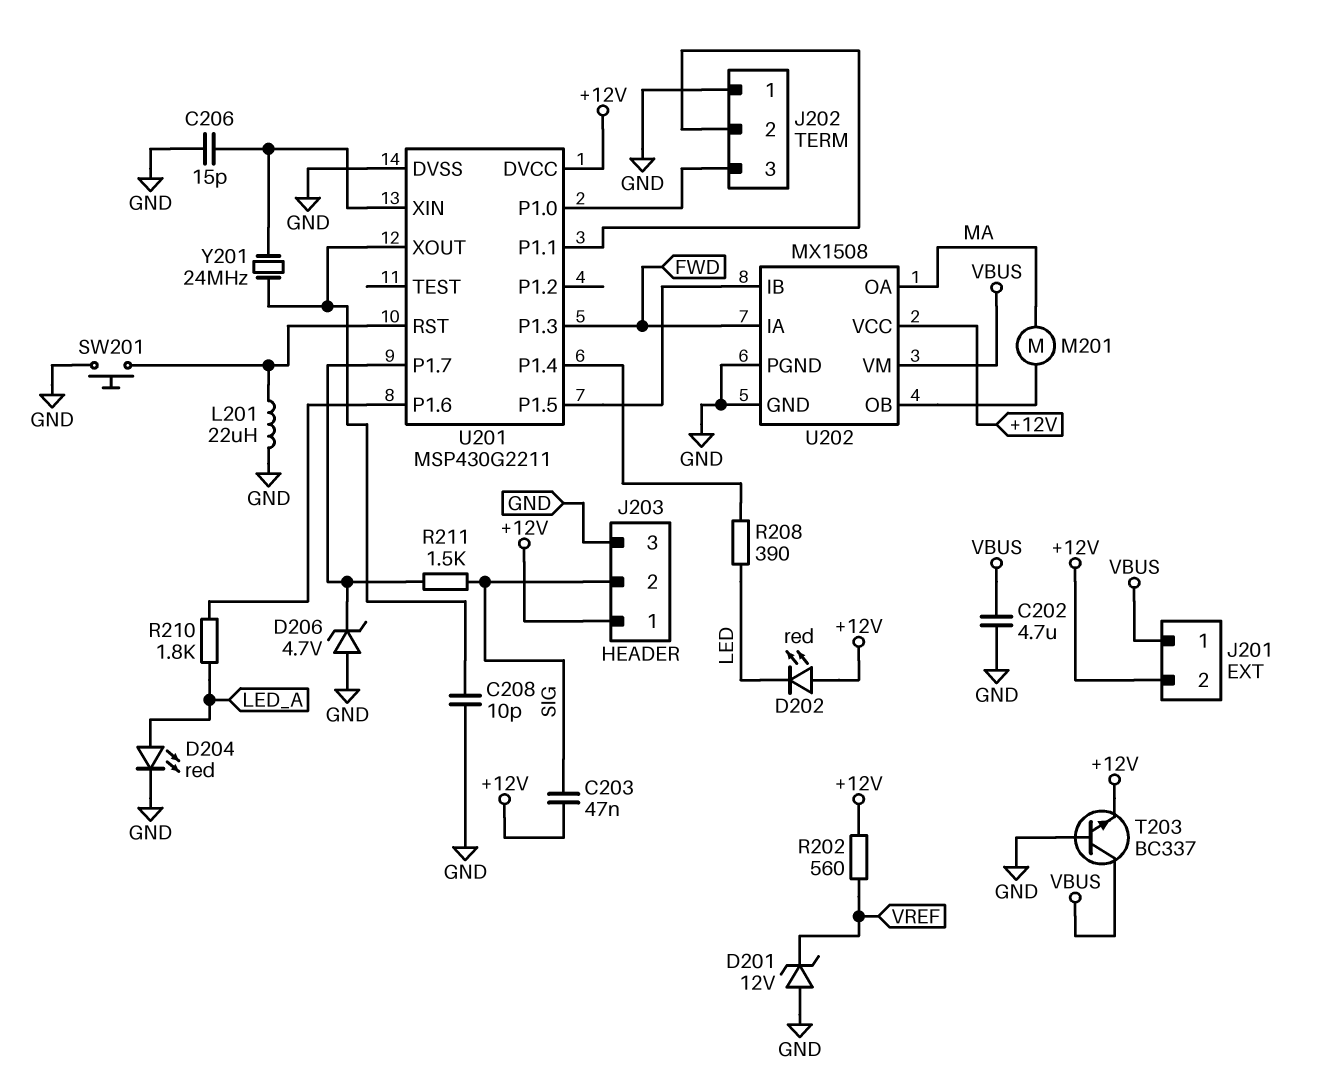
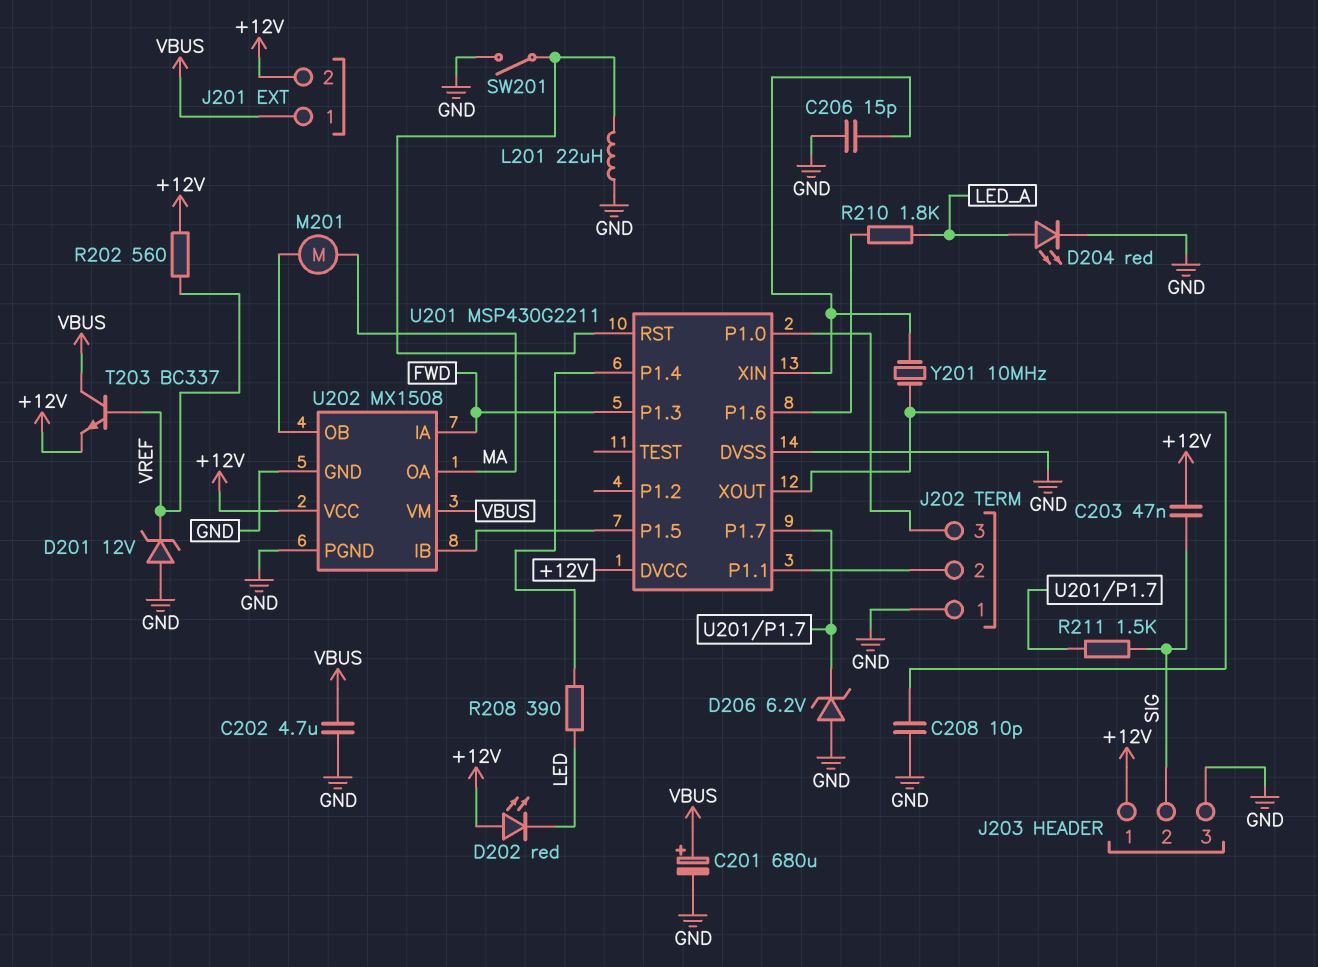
C201: none -> 680uF (plus VBUS, minus GND)
D206: zener 4.7V (A GND, K U201/P1.7) -> zener 6.2V (A GND, K U201/P1.7)
SW201: button (GND, U201/RST) -> switch (GND, U201/RST)
T203: NPN BC337 (B GND, C VBUS, E +12V) -> NPN BC337 (B VREF, C VBUS, E +12V)
Y201: 24MHz (U201/XIN, U201/XOUT) -> 10MHz (U201/XIN, U201/XOUT)

